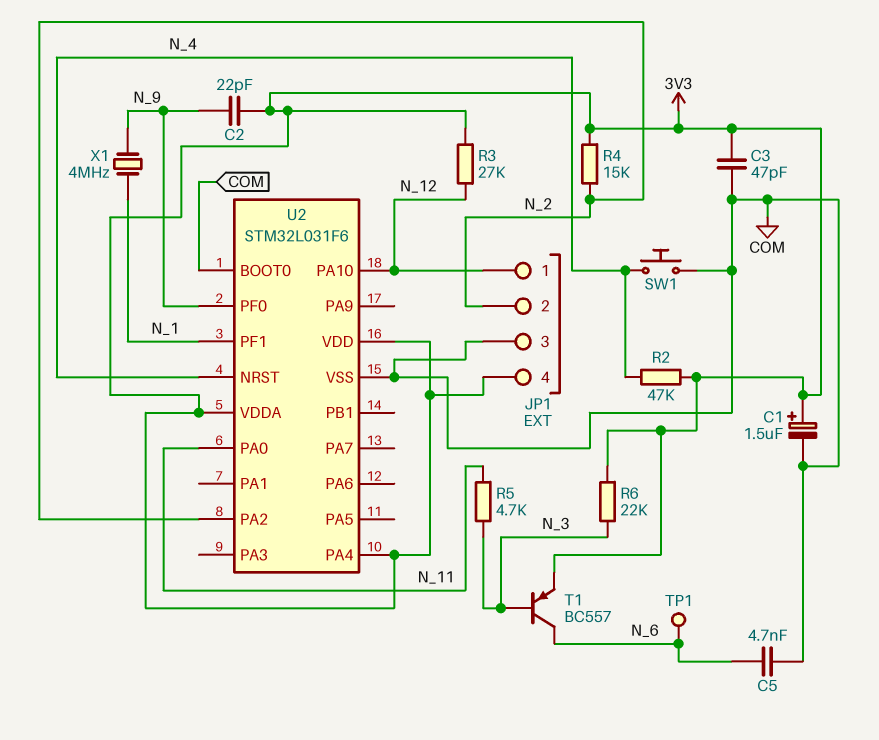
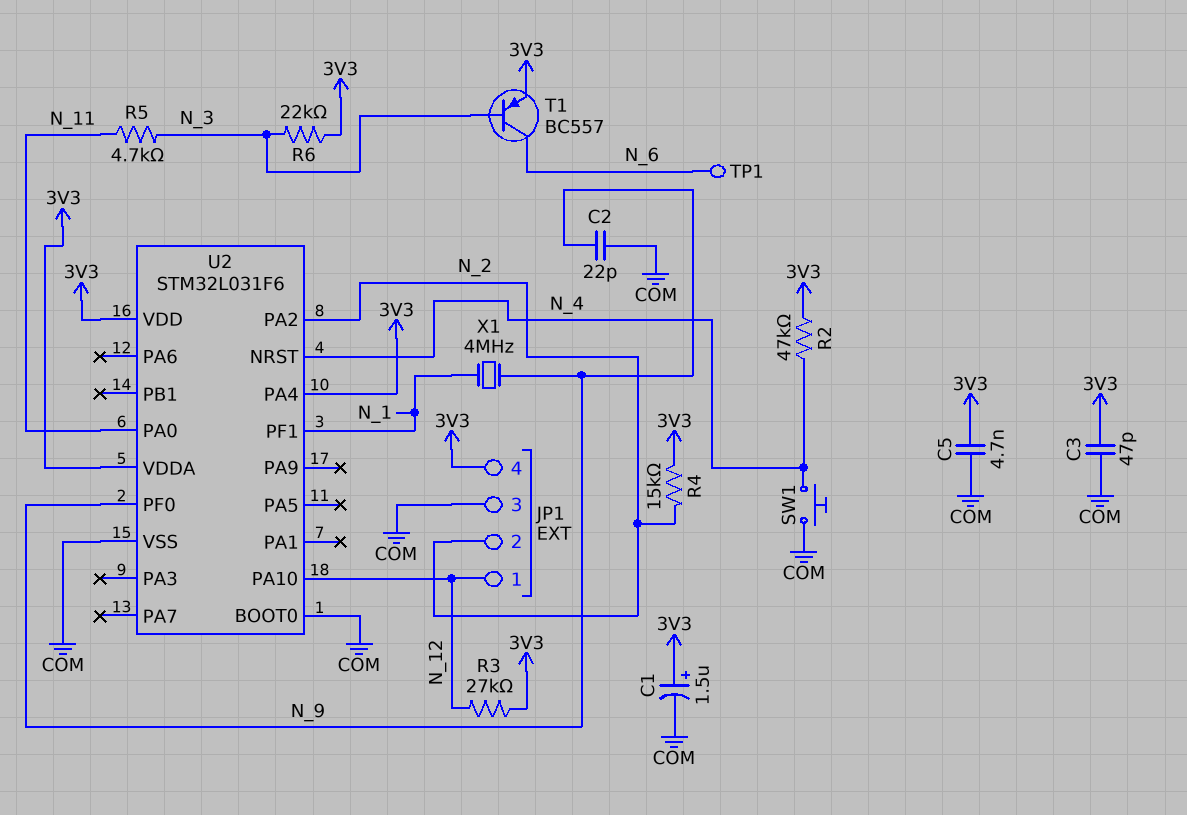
C2: 22pF (3V3, N_9) -> 22pF (COM, N_9)
C5: 4.7nF (COM, N_6) -> 4.7nF (3V3, COM)

